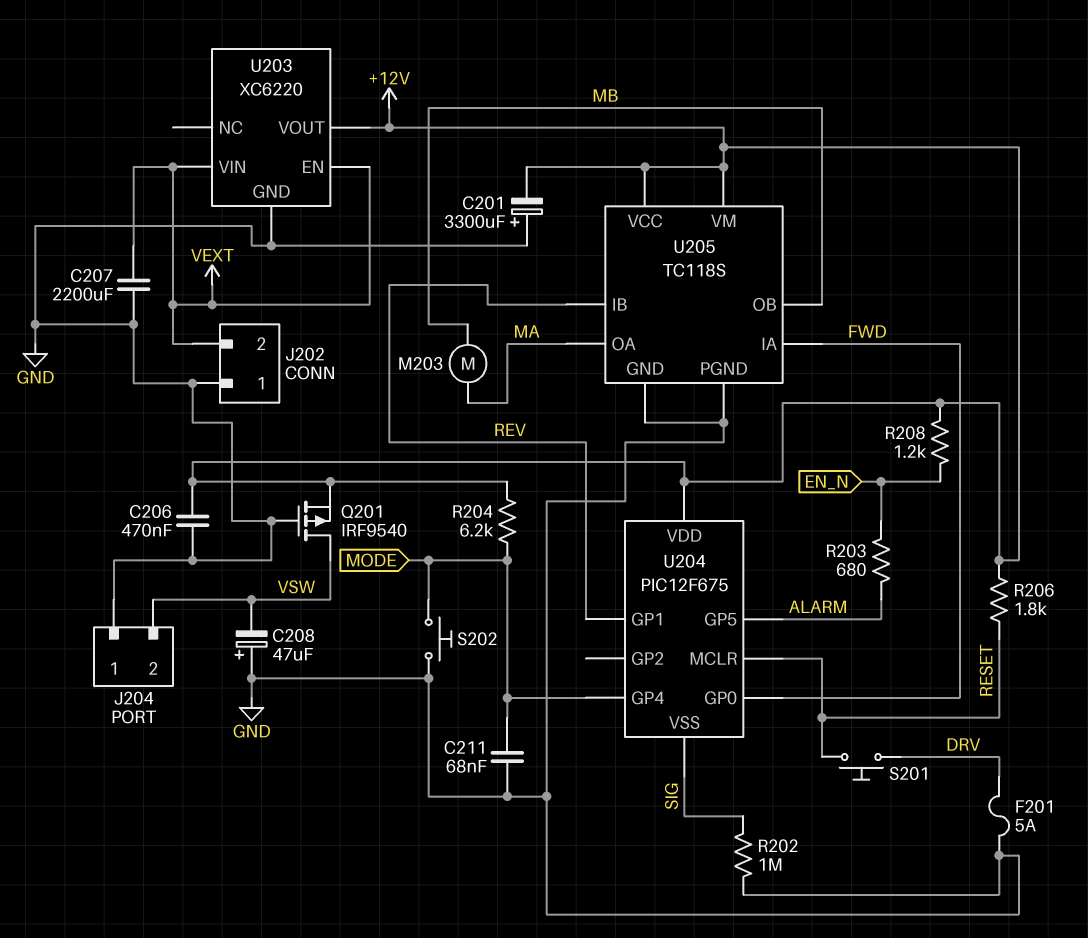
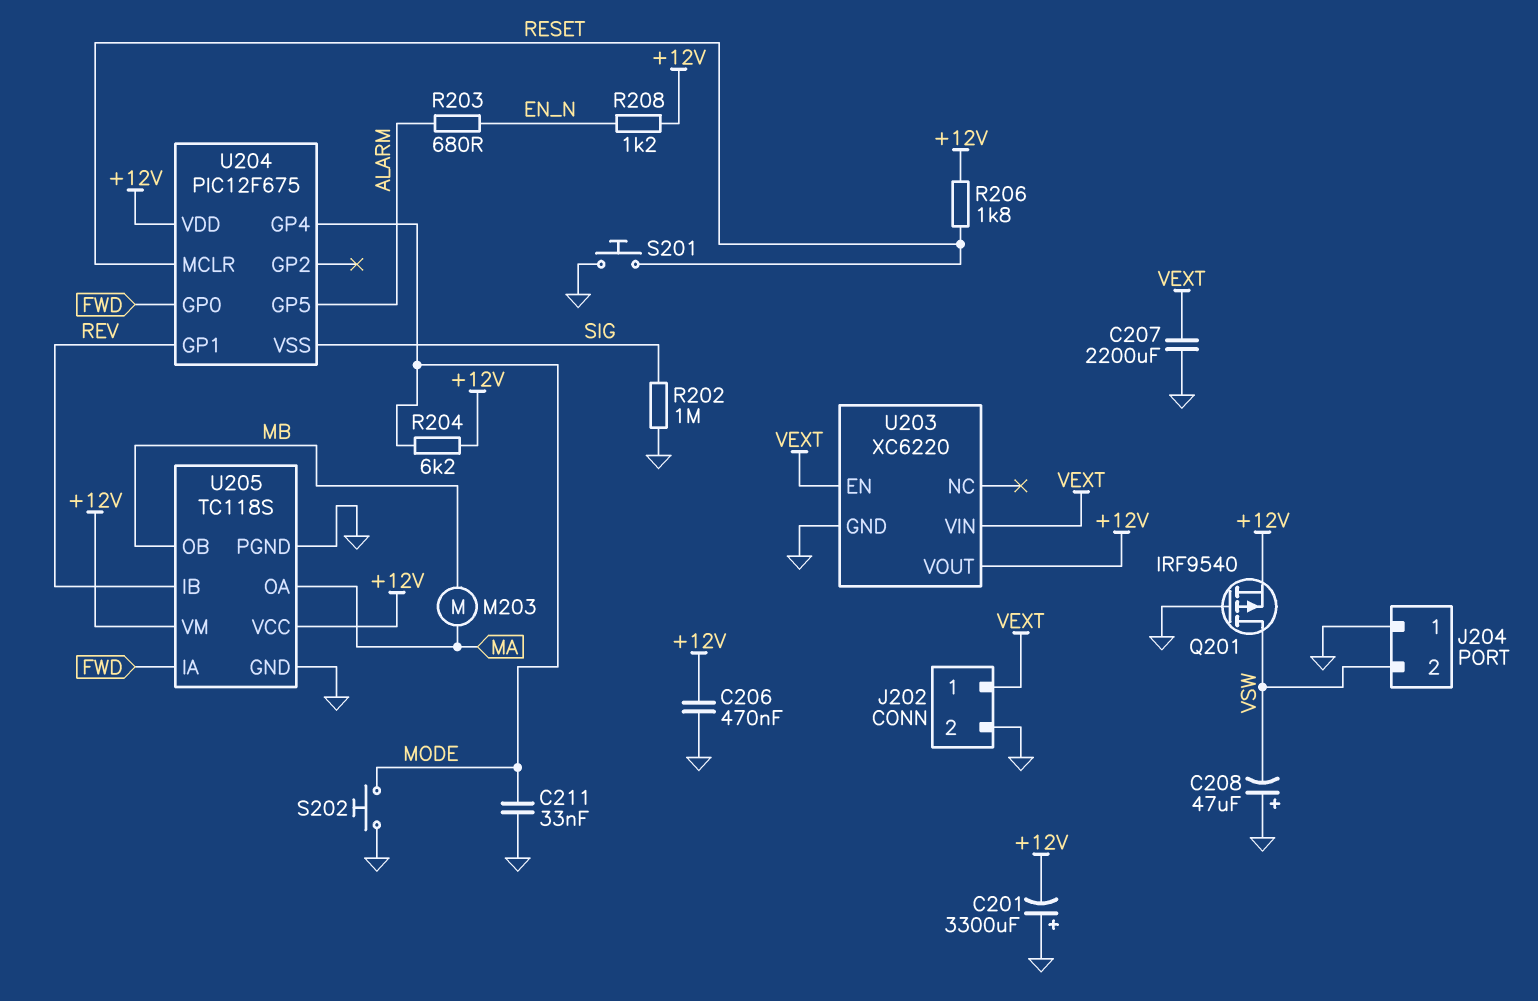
C211: 68nF (GND, MODE) -> 33nF (GND, MODE)
F201: 5A (DRV, GND) -> none
J202 pin 1: GND -> VEXT
J202 pin 2: VEXT -> GND
S201: button (DRV, RESET) -> button (GND, RESET)

